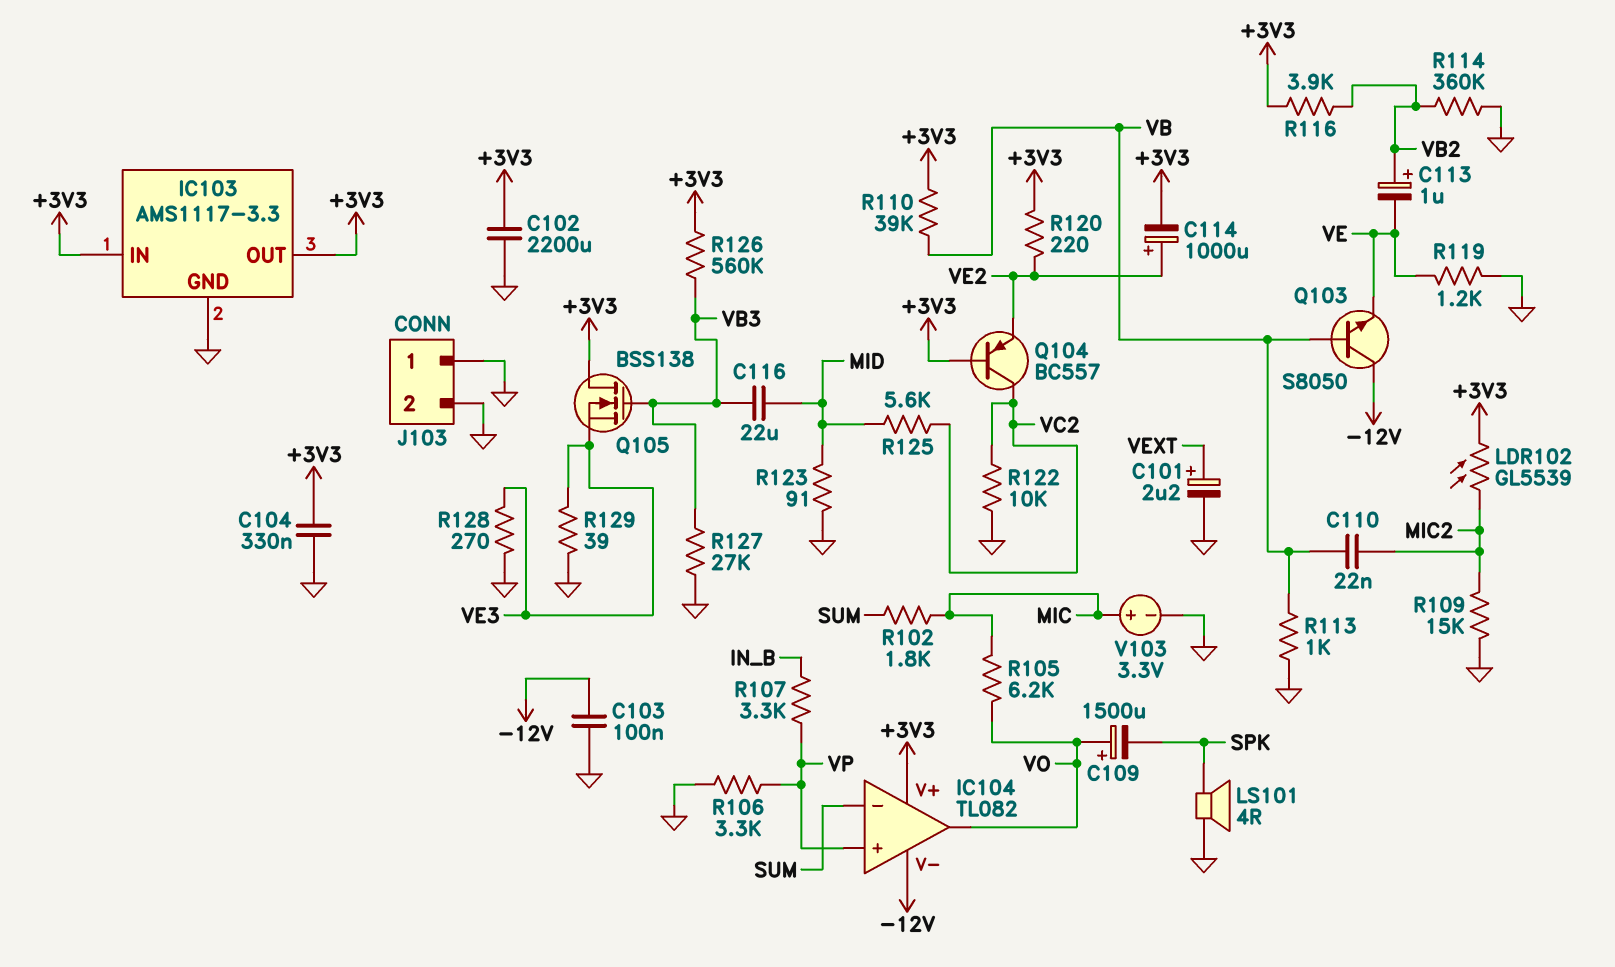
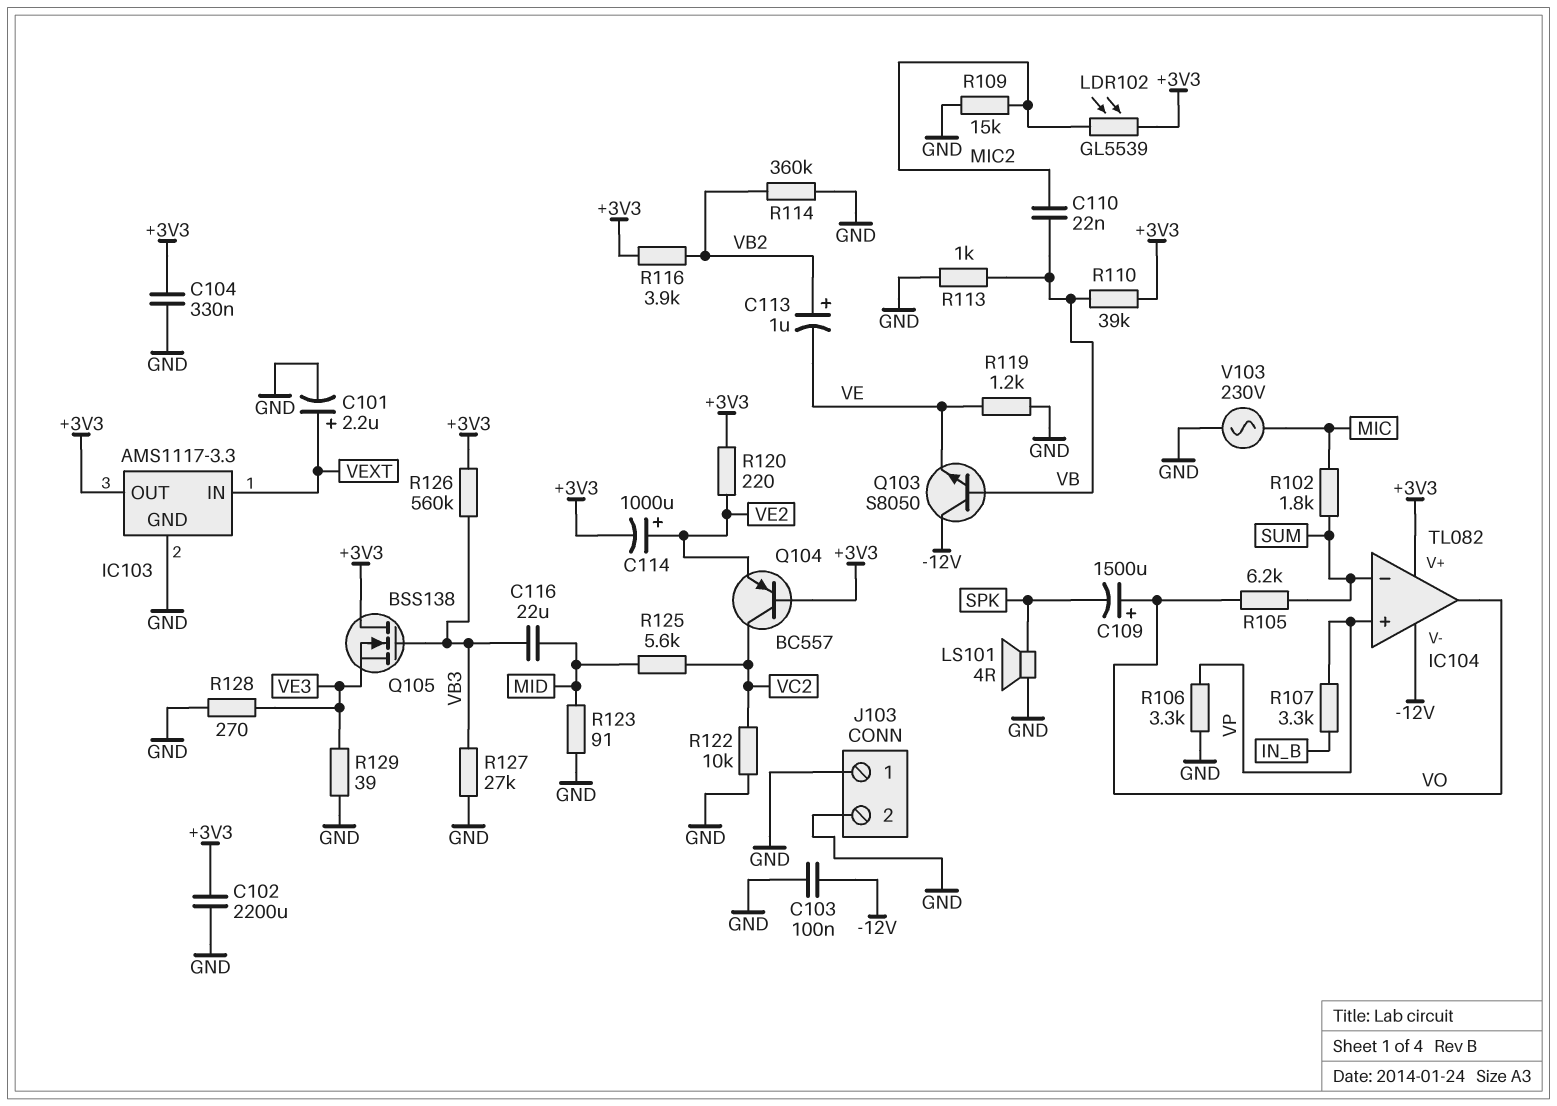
IC103 pin IN: +3V3 -> VEXT
R105: 6.2k (MIC, VO) -> 6.2k (SUM, VO)
V103: 3.3V (plus MIC, minus GND) -> AC 230V (GND, MIC)

